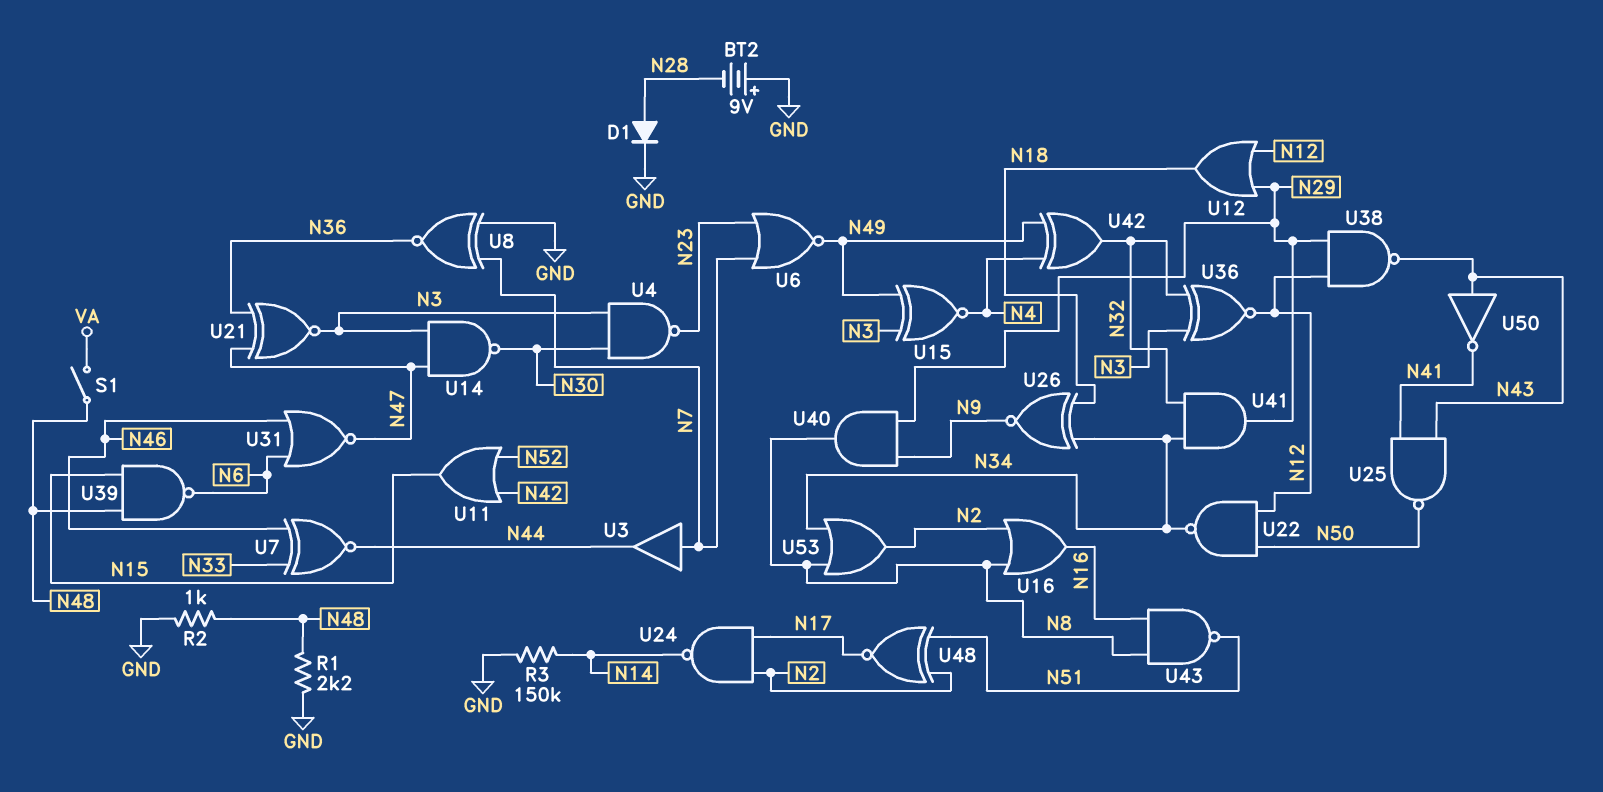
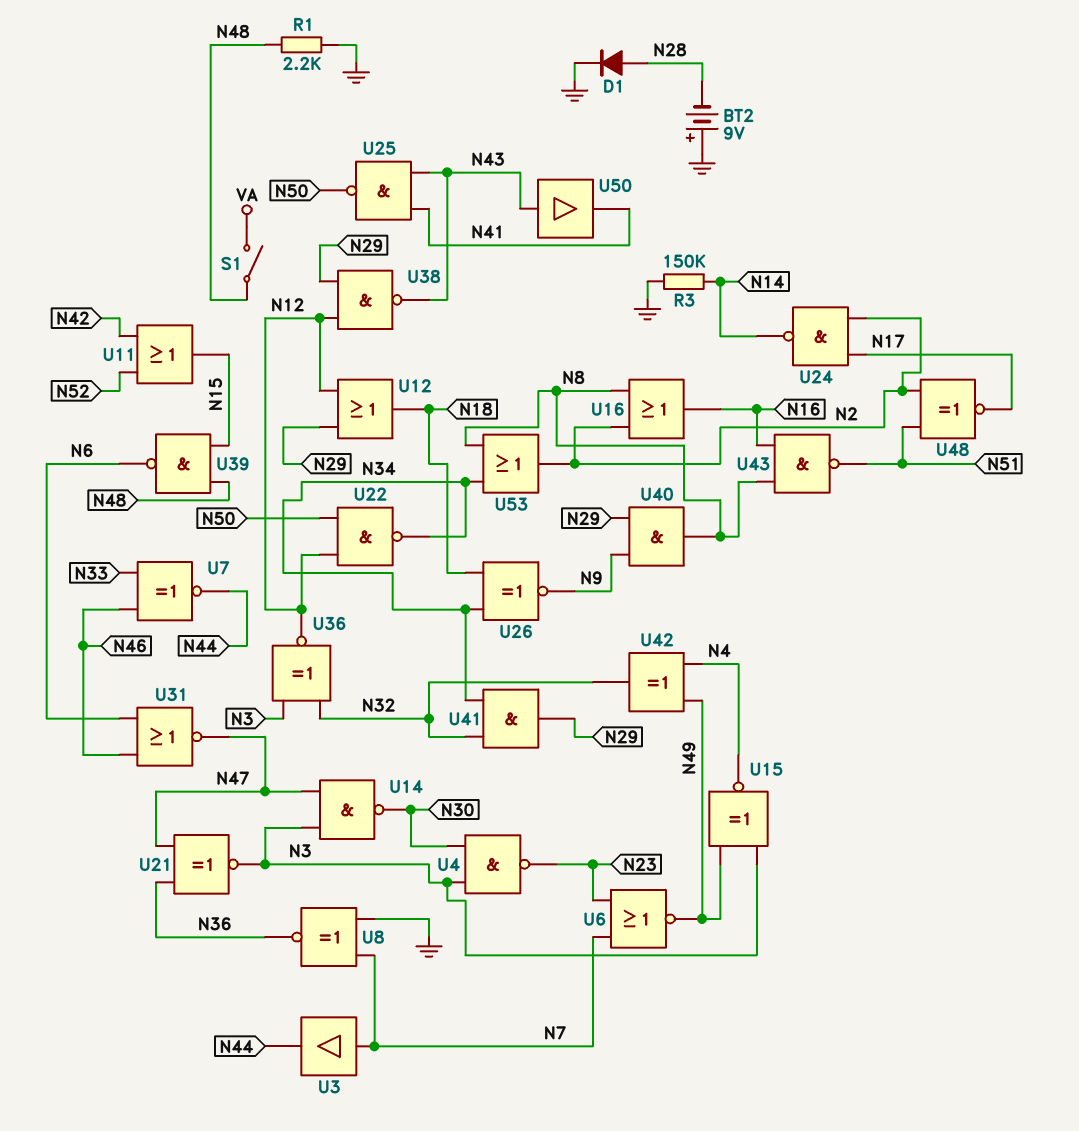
R2: 1k (GND, N48) -> none
U50: NOT (in N43, out N41) -> buffer (in N43, out N41)

